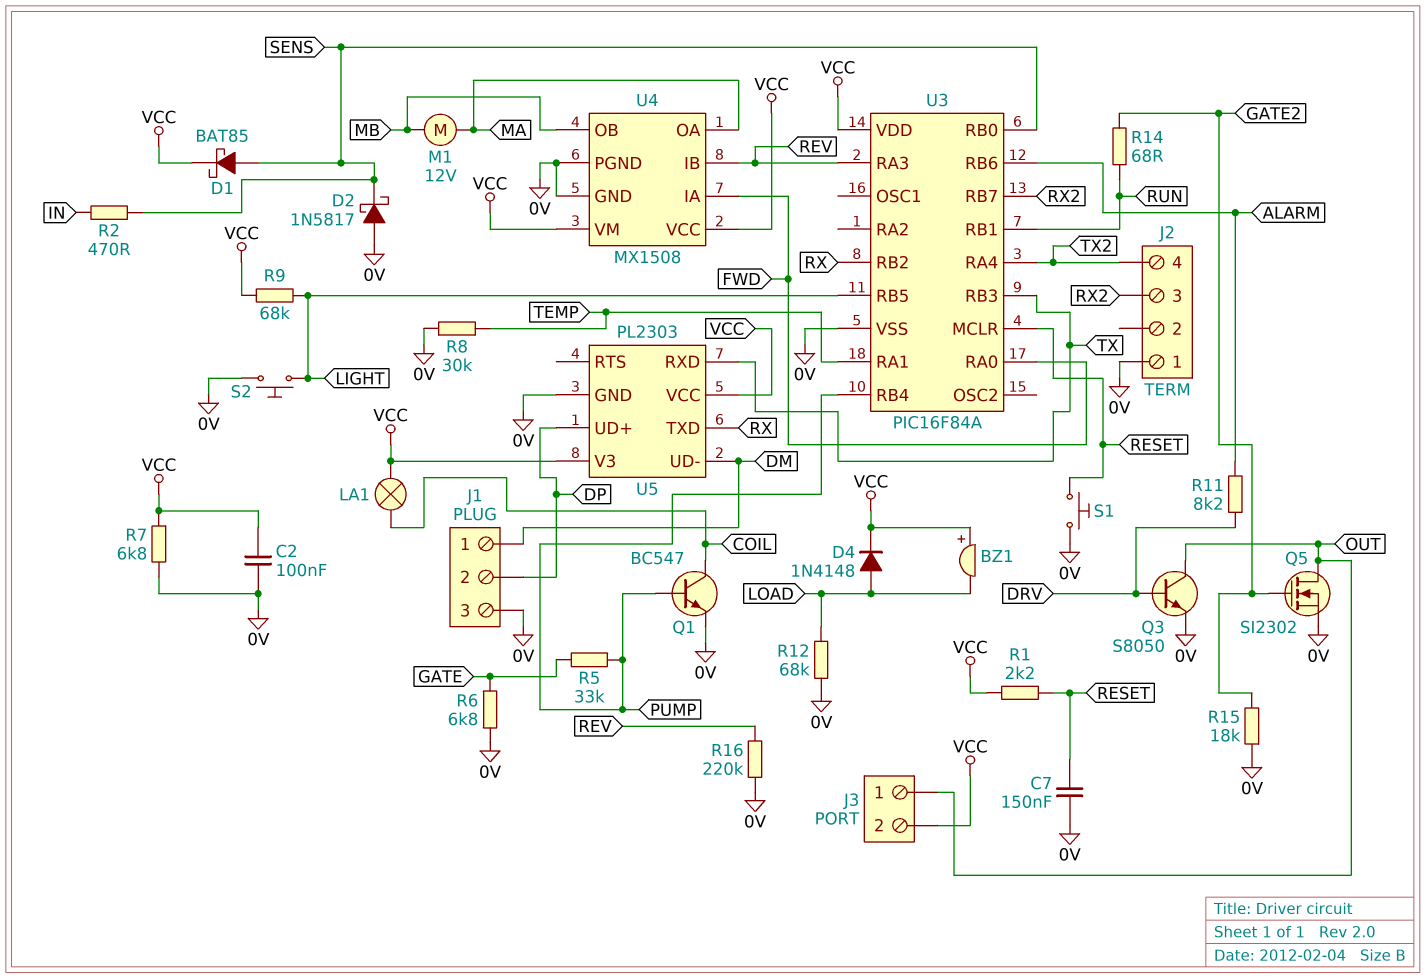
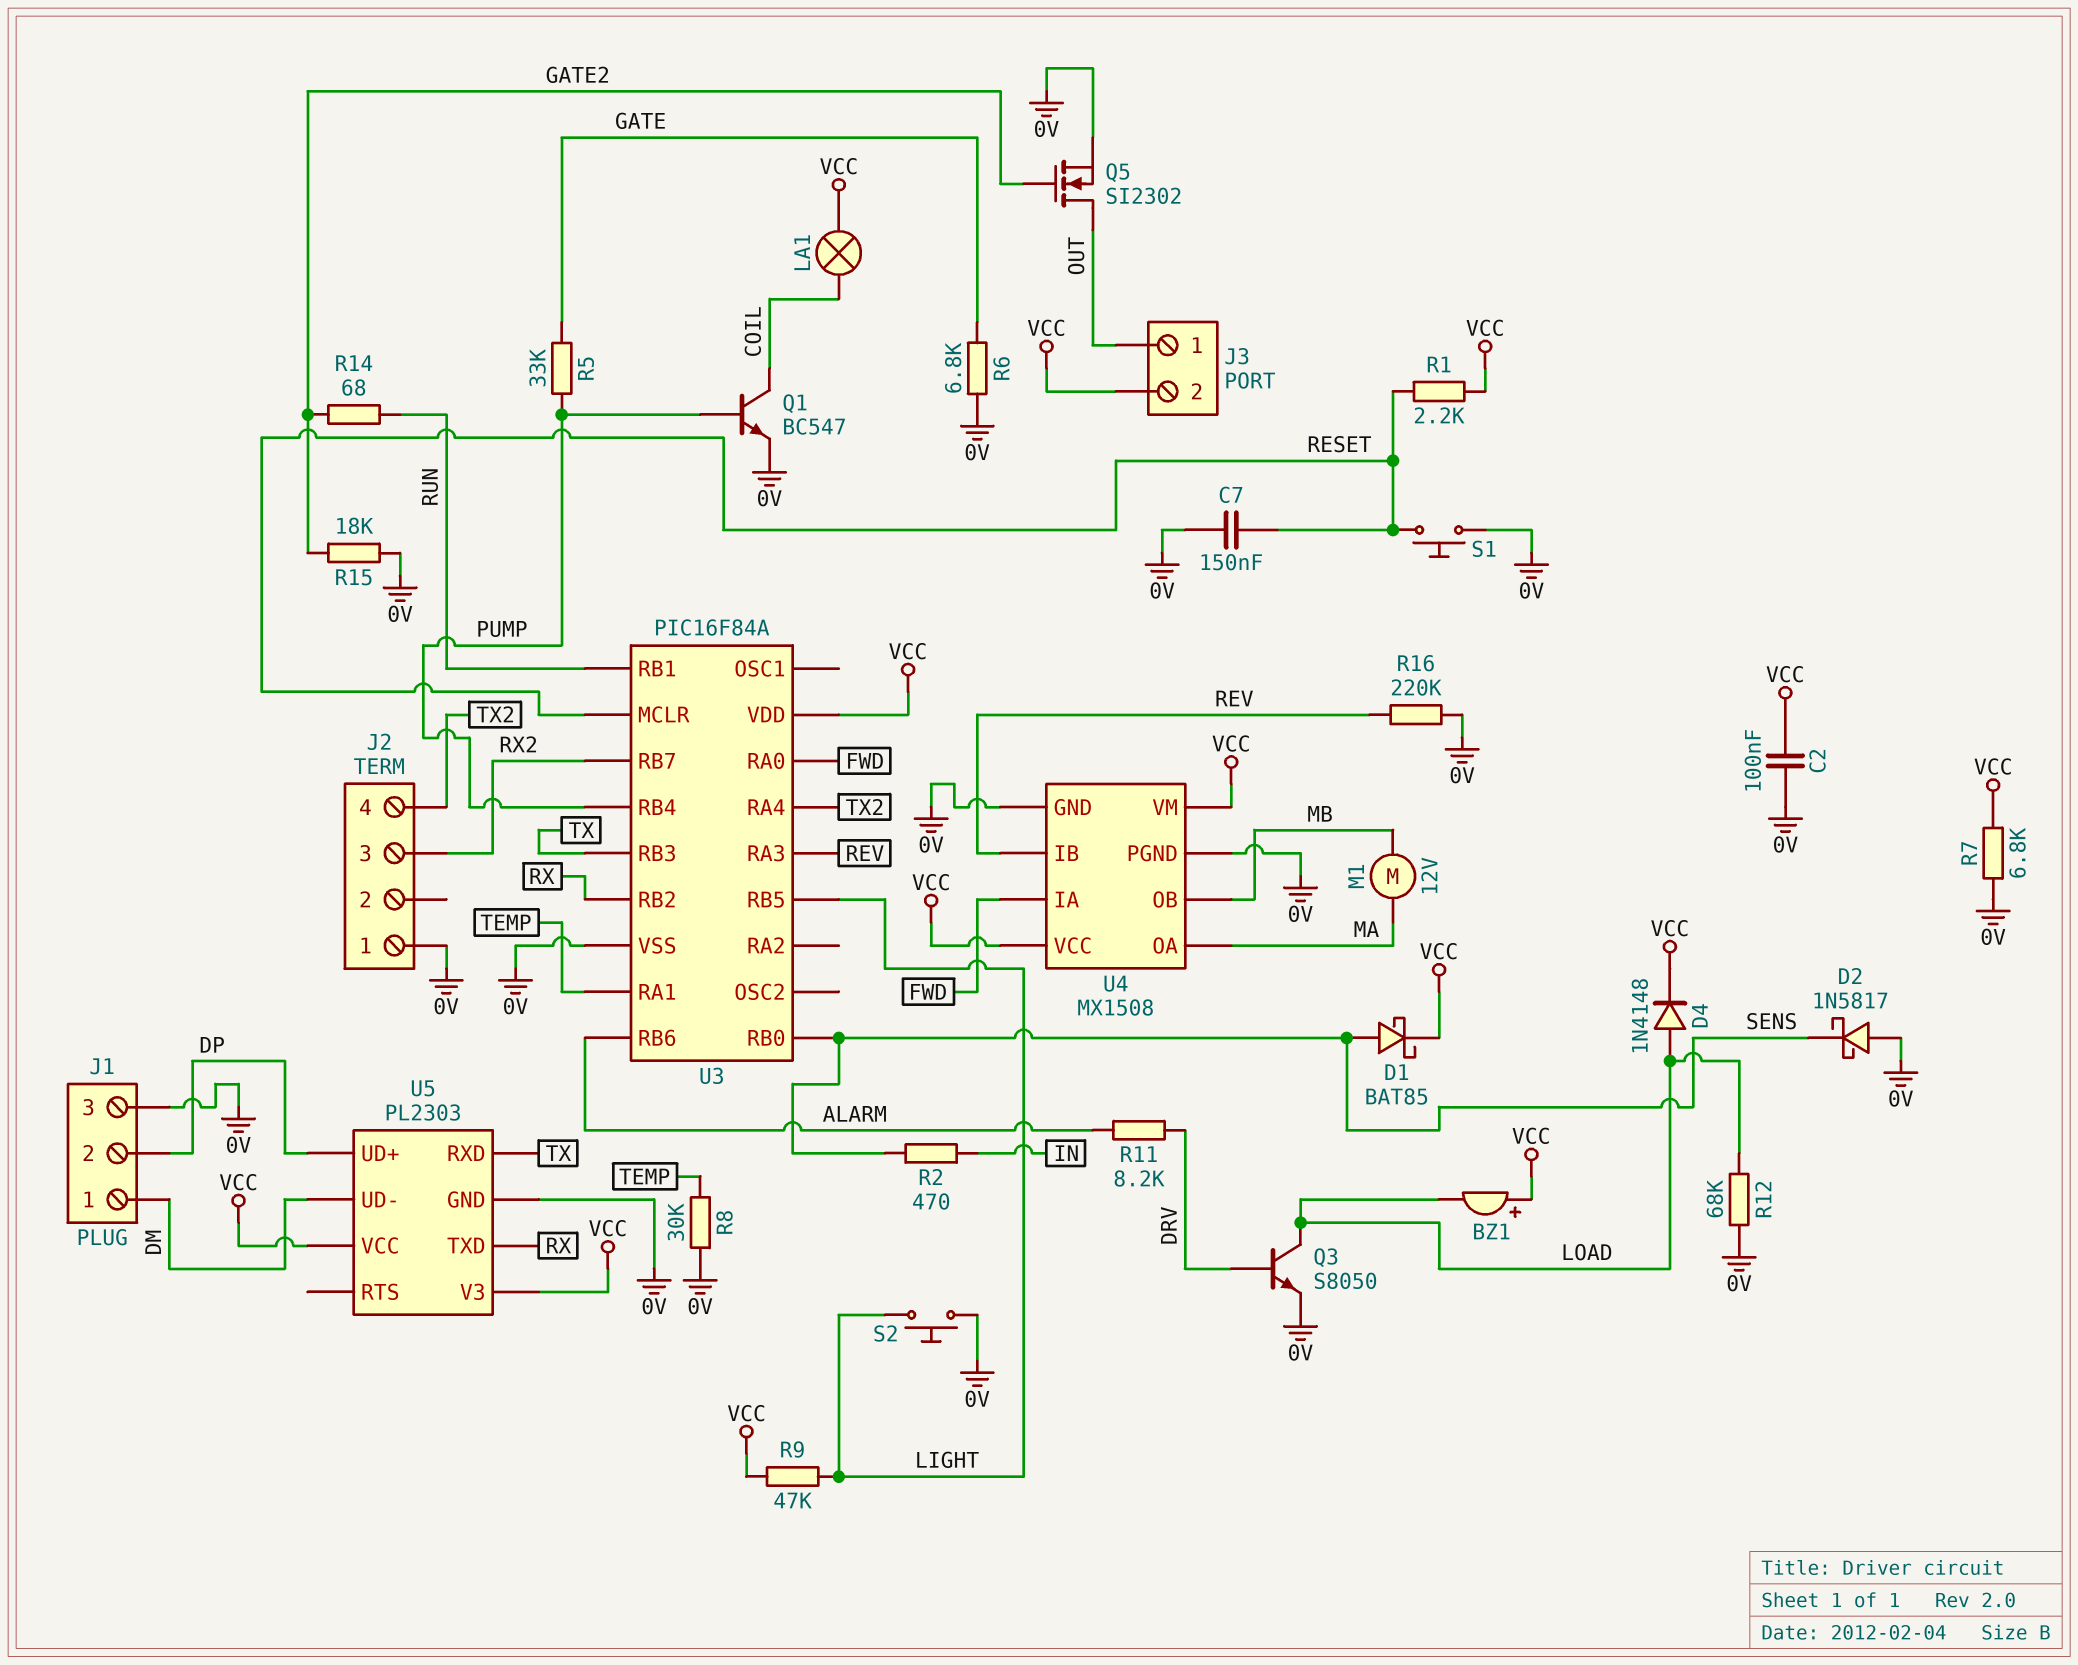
Q3: NPN S8050 (B DRV, C OUT, E 0V) -> NPN S8050 (B DRV, C LOAD, E 0V)
R9: 68k (LIGHT, VCC) -> 47k (LIGHT, VCC)

